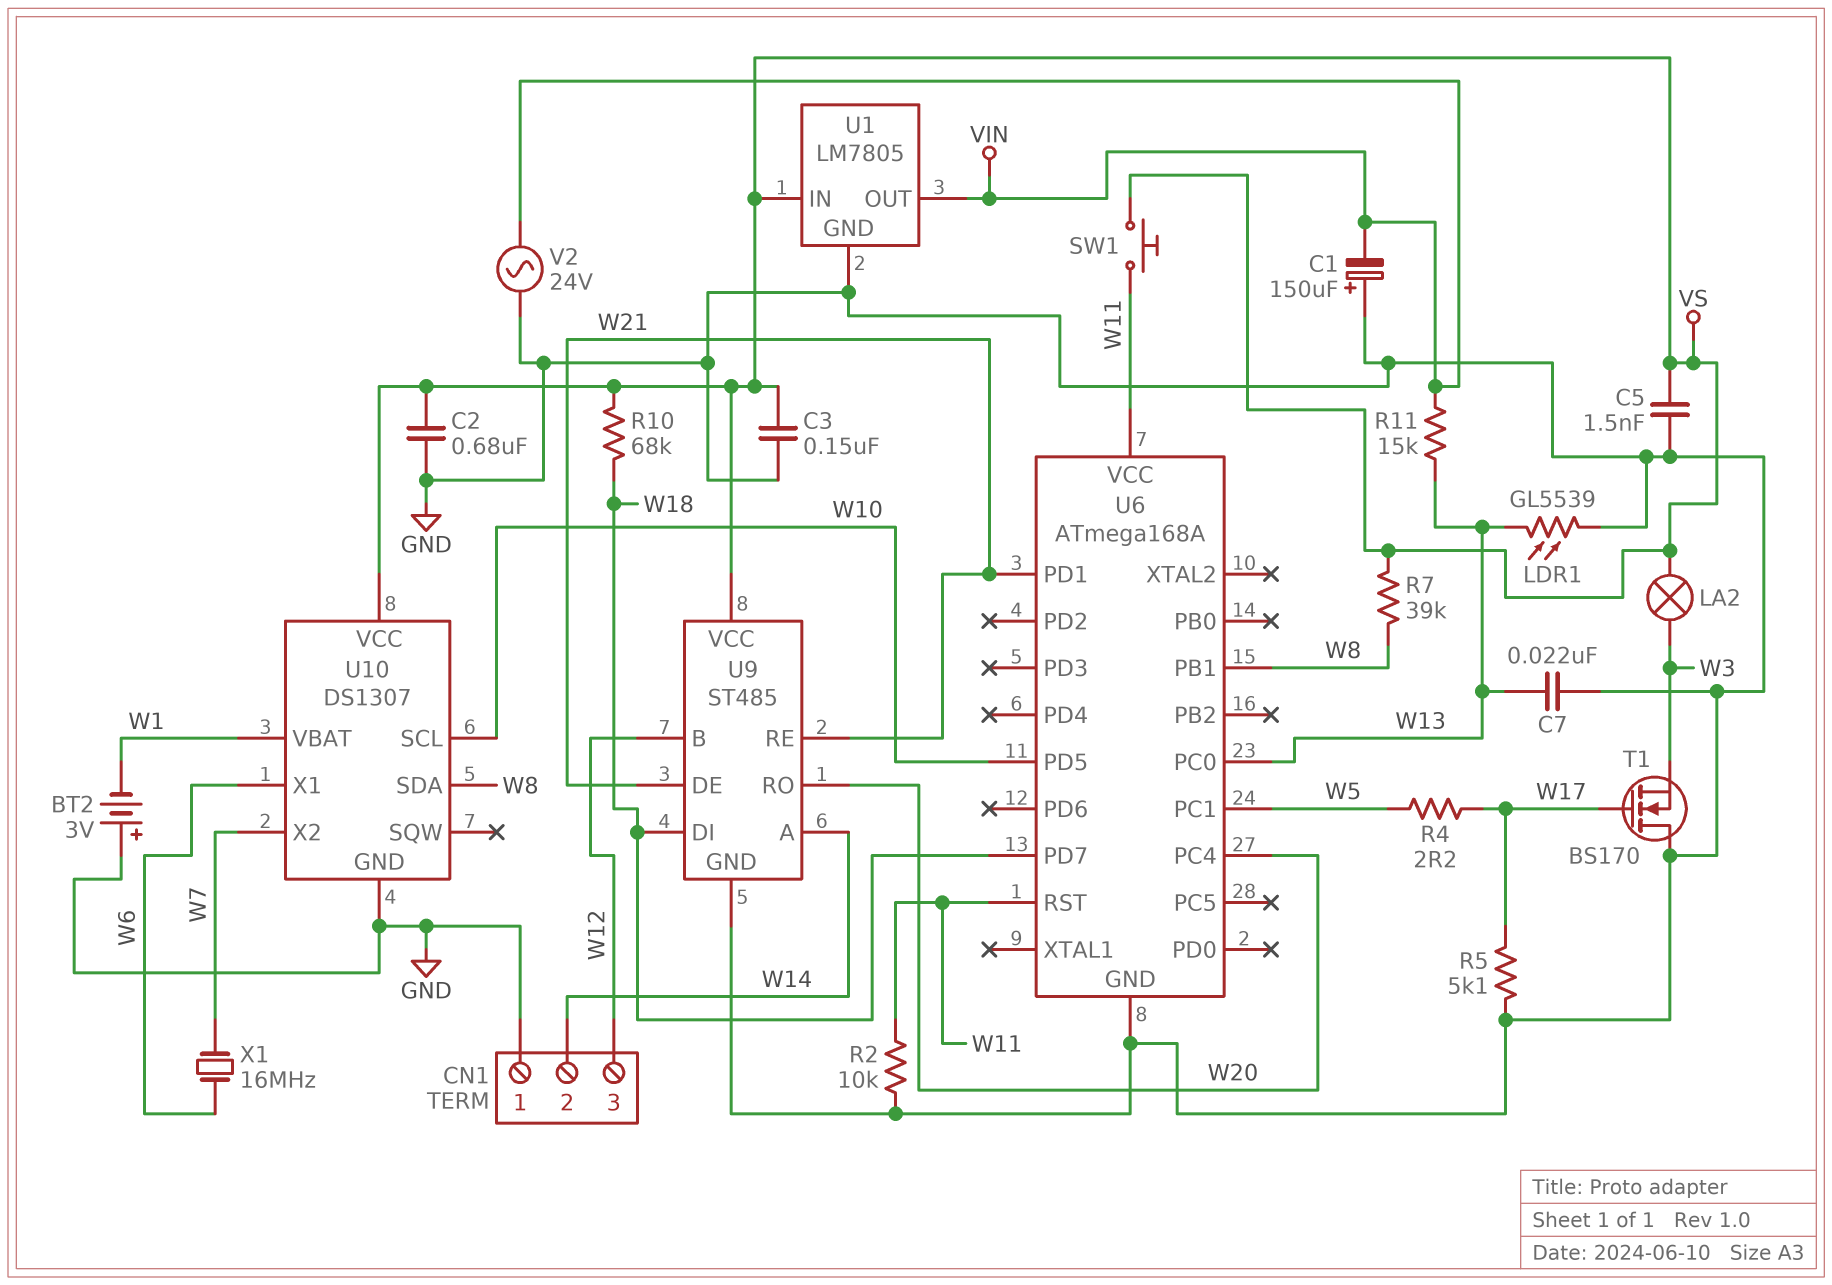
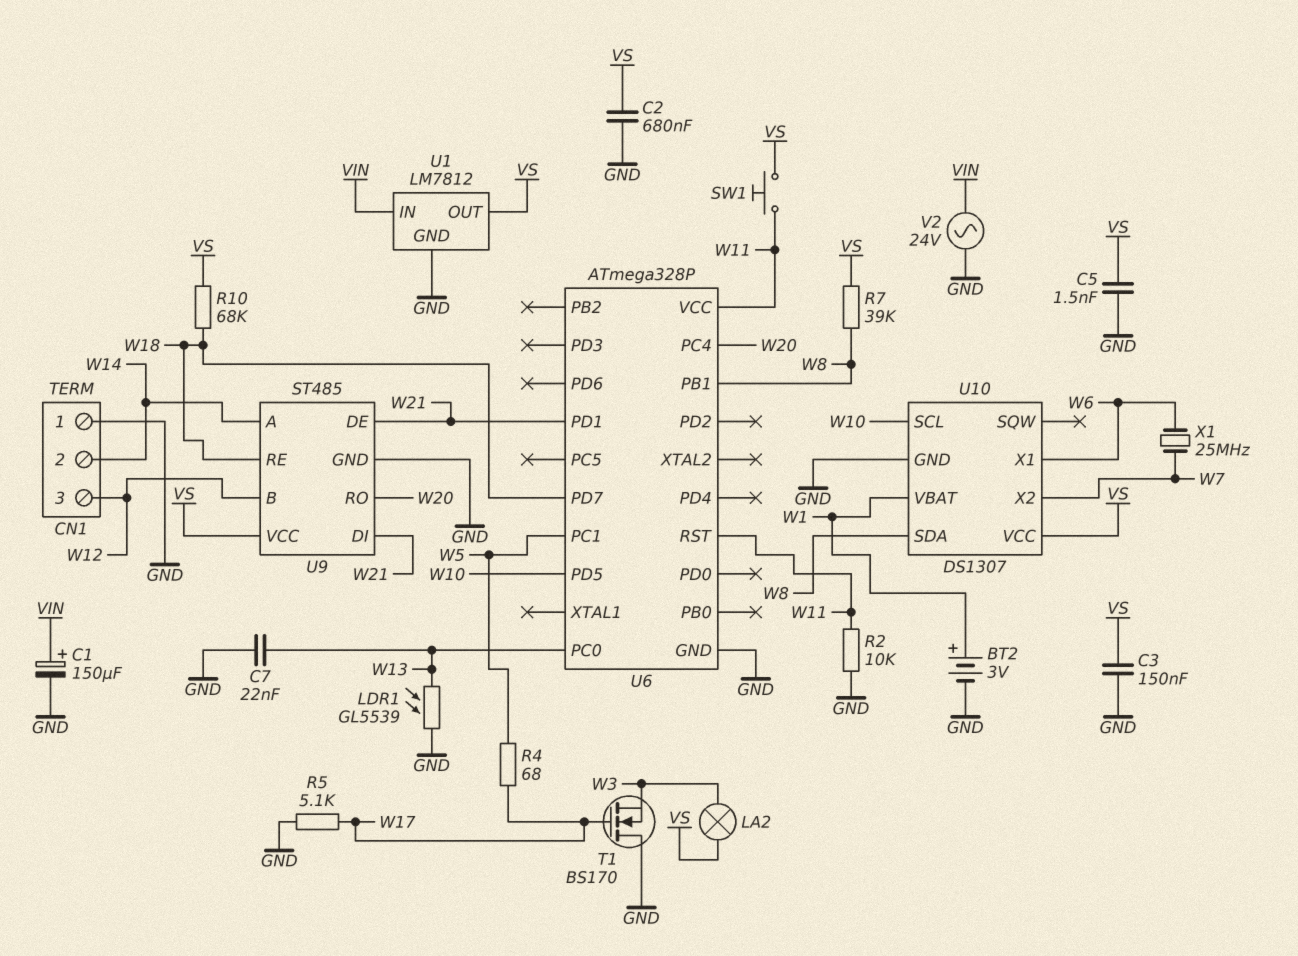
BT2: 3V (plus GND, minus W1) -> 3V (plus W1, minus GND)
C1: 150uF (plus GND, minus VIN) -> 150uF (plus VIN, minus GND)
R4: 2.2 (W5, W17) -> 68 (W5, W17)
R11: 15k (VIN, W13) -> none
U1: LM7805 -> LM7812
U1 pin IN: VS -> VIN
U1 pin OUT: VIN -> VS
U6: ATmega168A -> ATmega328P
U9 pin DI: W18 -> W21
U9 pin RE: W21 -> W18
X1: 16MHz (W6, W7) -> 25MHz (W6, W7)

